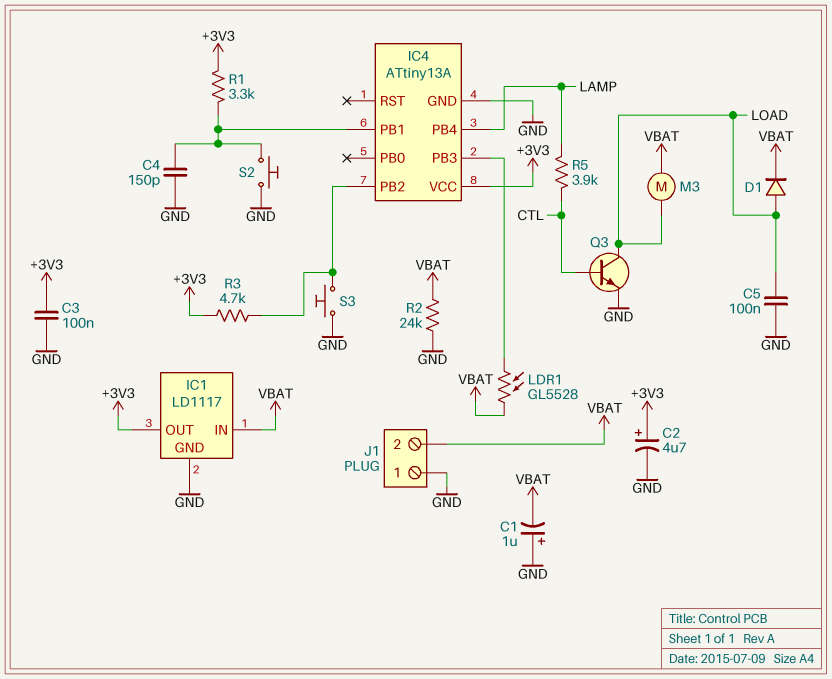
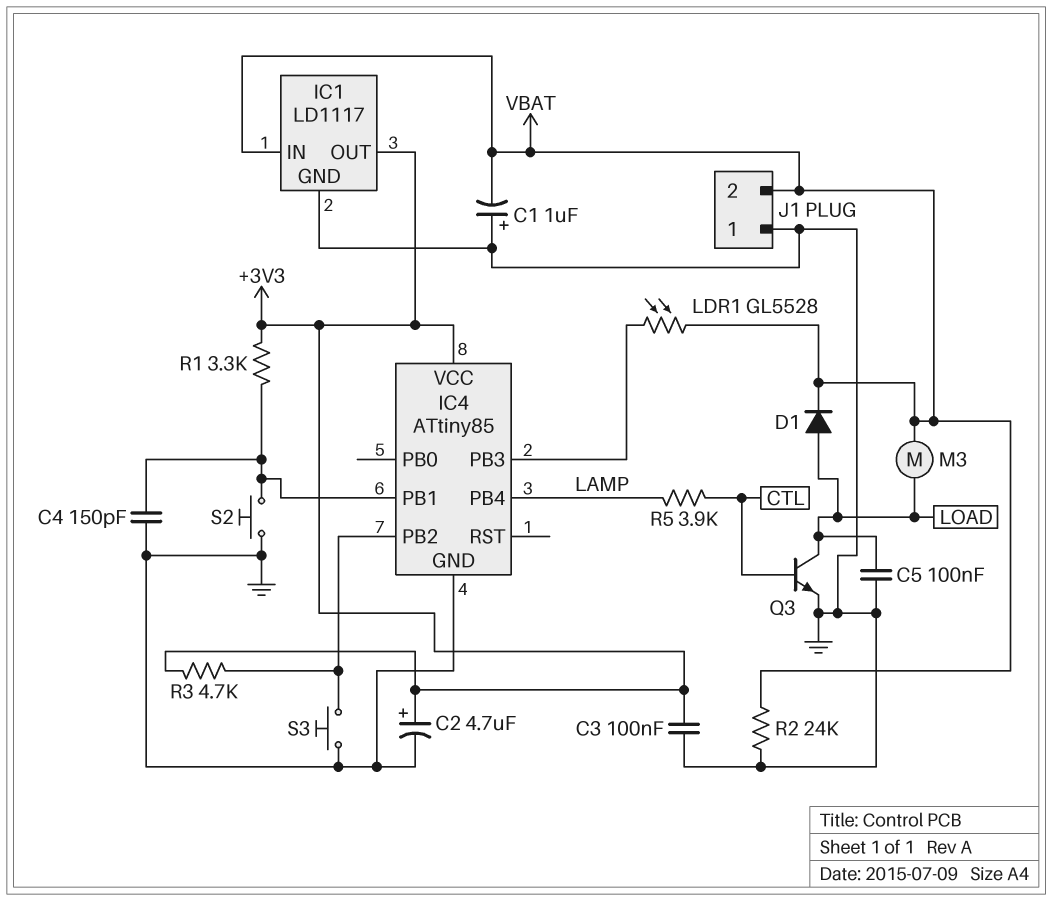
IC4: ATtiny13A -> ATtiny85

